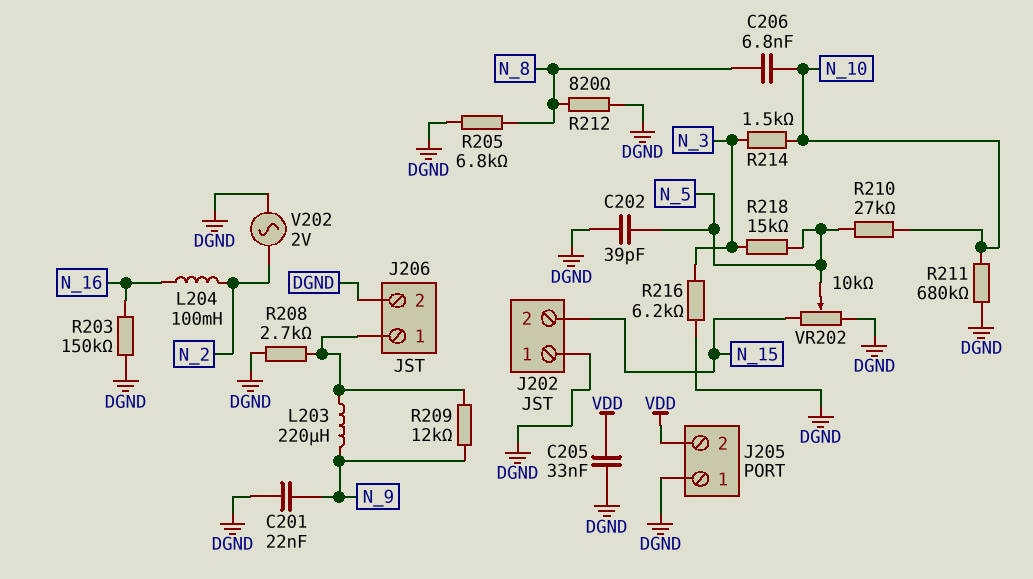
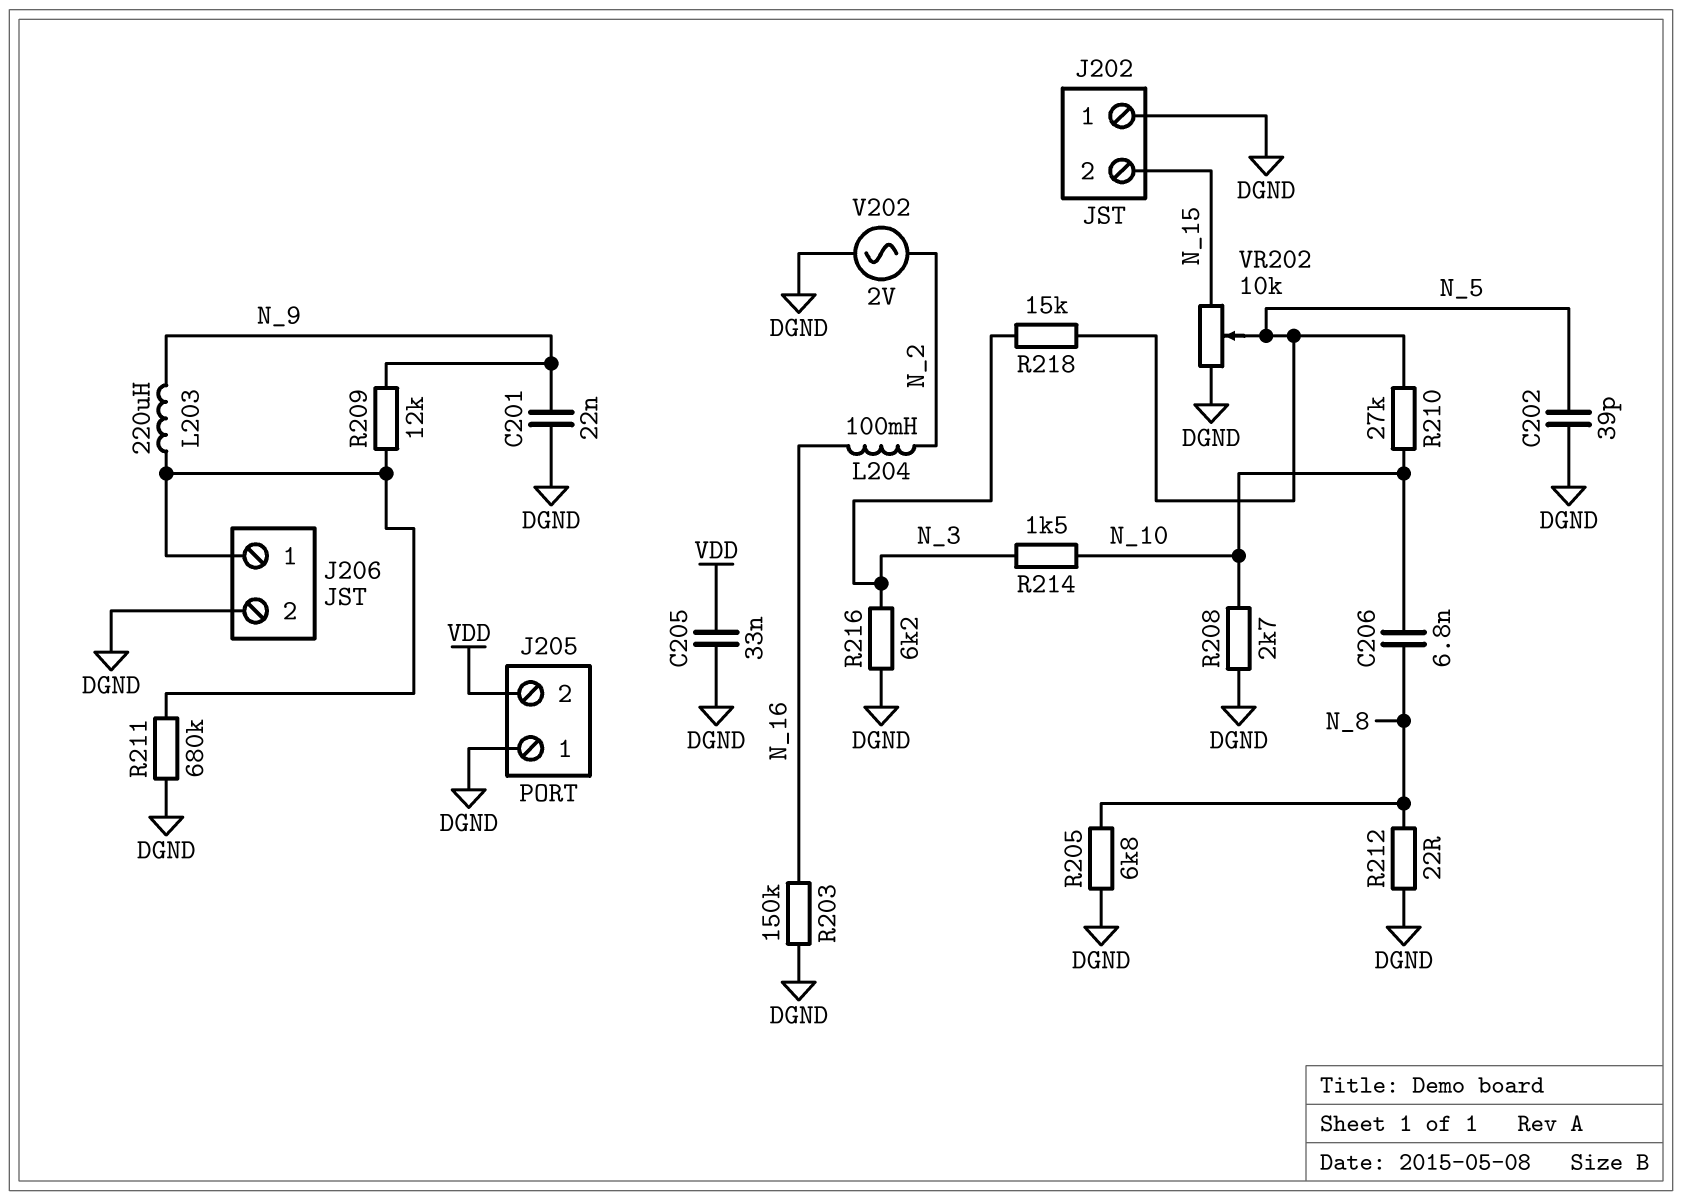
R208: 2.7k (DGND, J206/1) -> 2.7k (DGND, N_10)
R211: 680k (DGND, N_10) -> 680k (DGND, J206/1)
R212: 820 (DGND, N_8) -> 22 (DGND, N_8)

